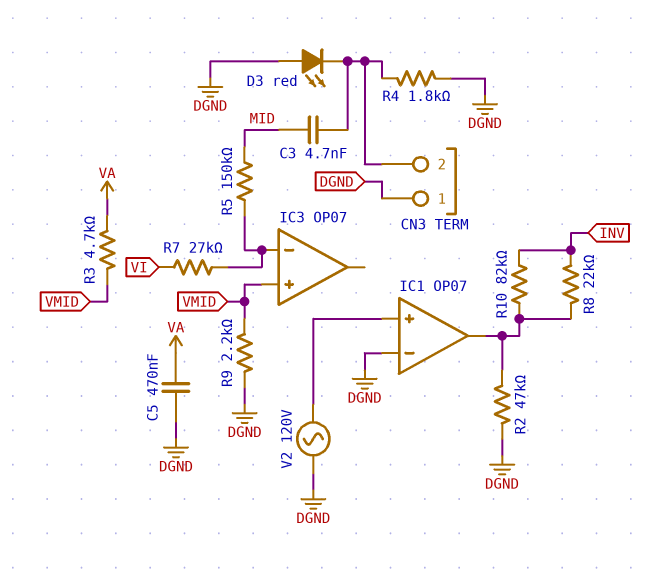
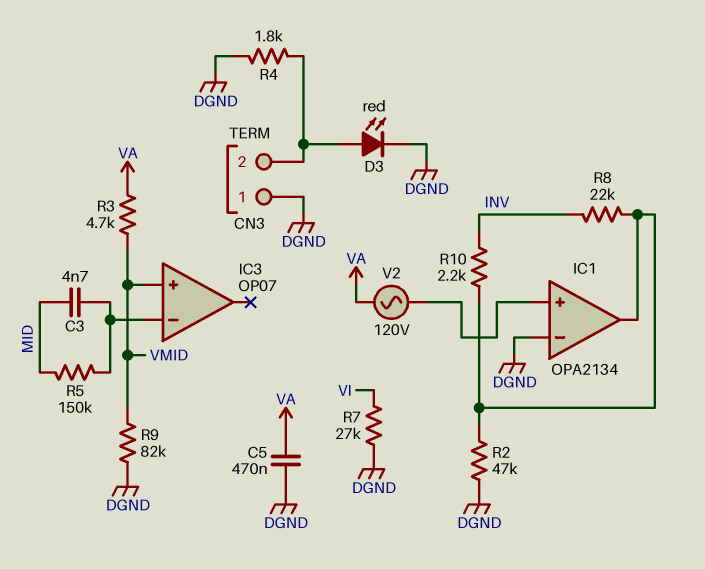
C3: 4.7nF (CN3/2, MID) -> 4.7nF (IC3/in-, MID)
D3: LED red (A DGND, K CN3/2) -> LED red (A CN3/2, K DGND)
IC1: OP07 -> OPA2134
R7: 27k (IC3/in-, VI) -> 27k (DGND, VI)
R9: 2.2k (DGND, VMID) -> 82k (DGND, VMID)
R10: 82k (IC1/out, INV) -> 2.2k (IC1/out, INV)
V2: AC 120V (DGND, IC1/in+) -> AC 120V (IC1/in+, VA)

